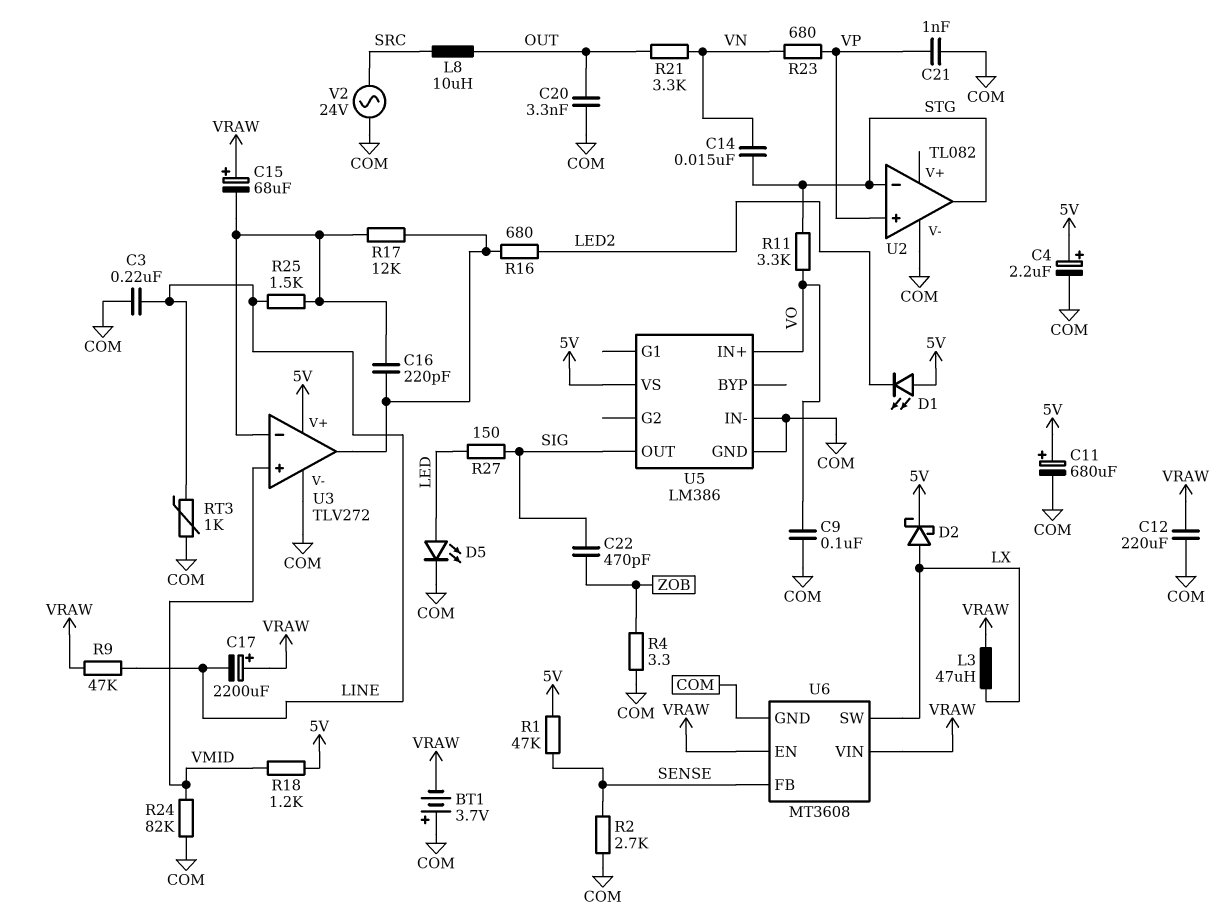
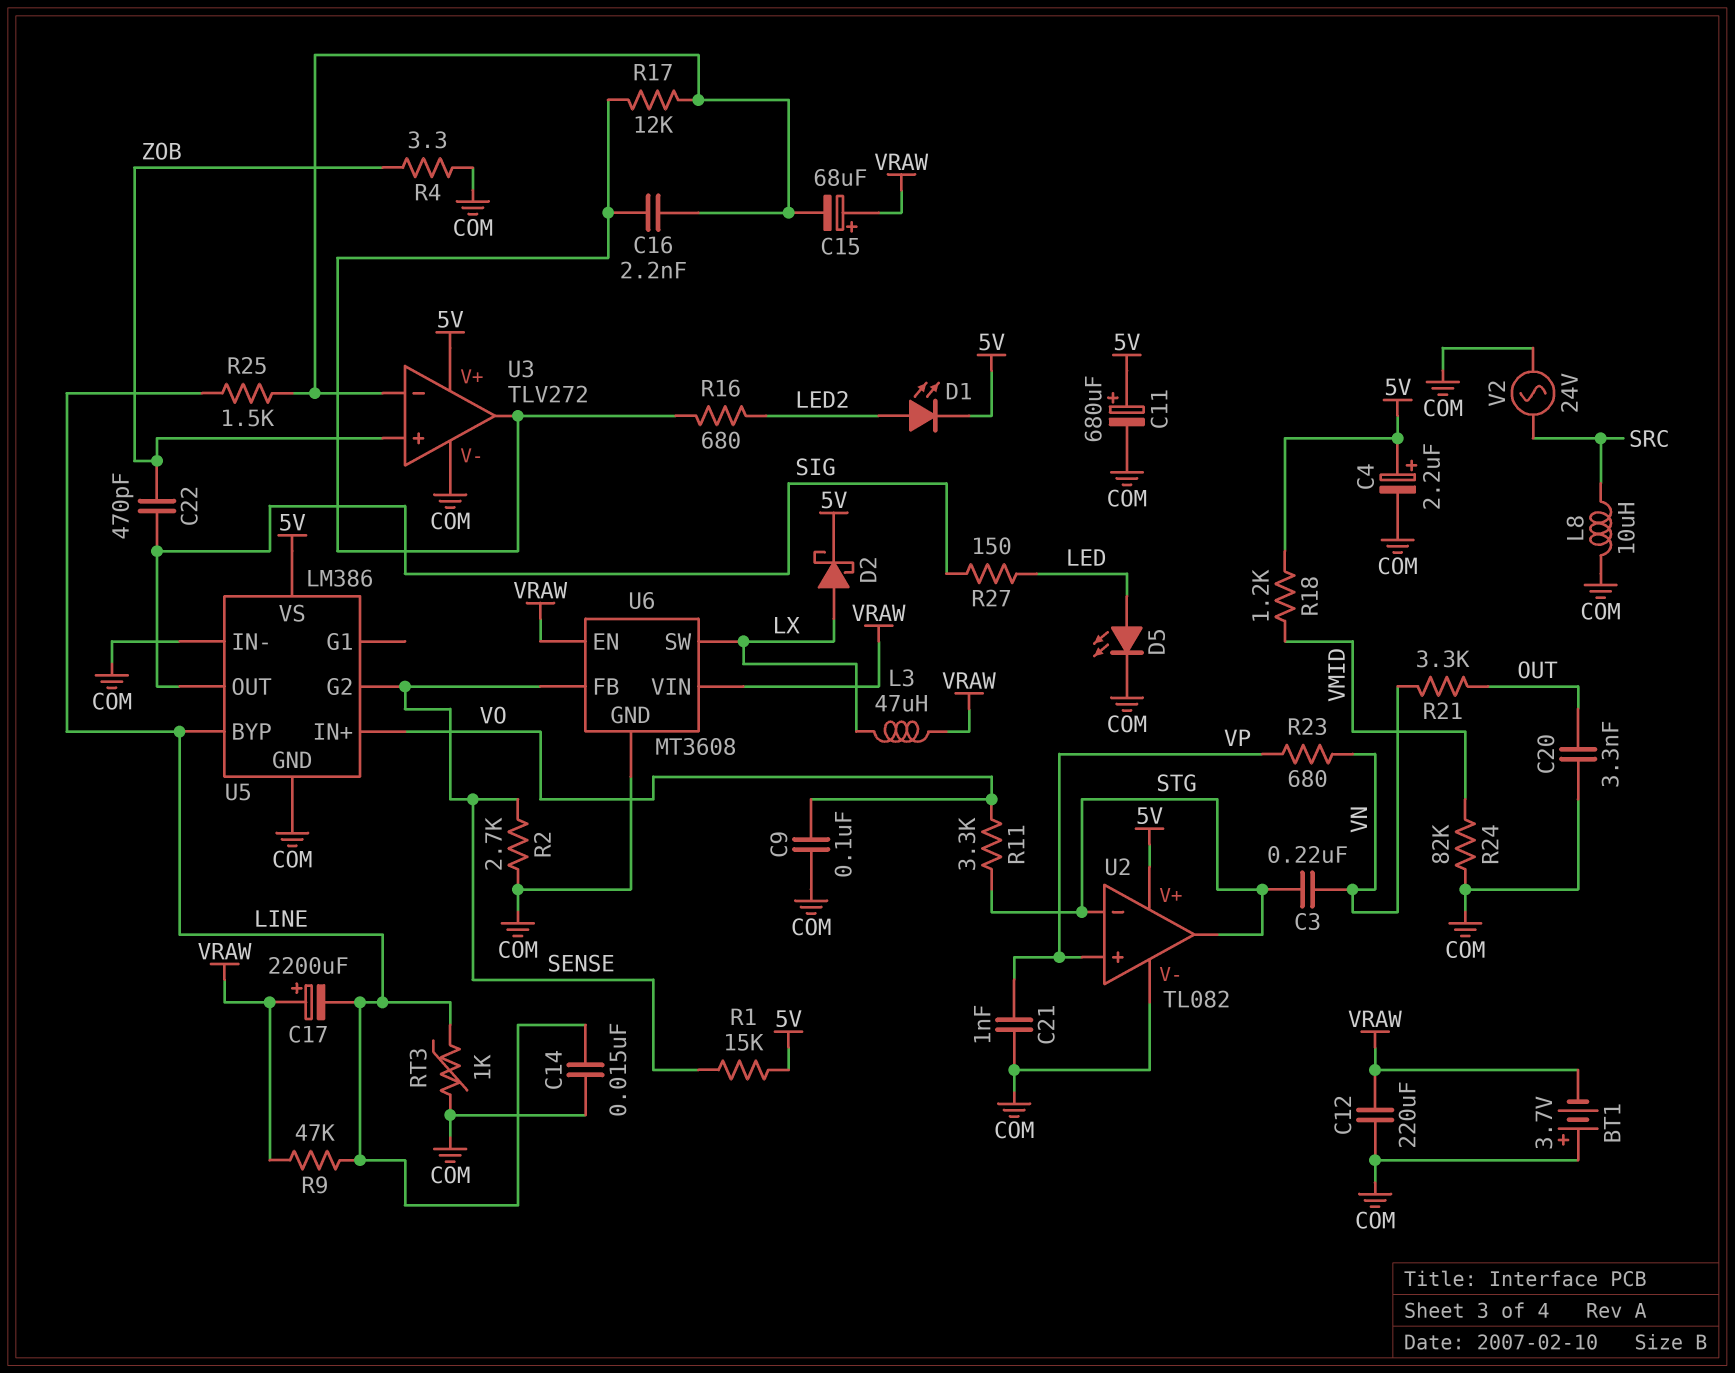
C3: 220nF (COM, LINE) -> 220nF (STG, VN)
C14: 15nF (STG, VN) -> 15nF (COM, LINE)
C16: 220pF (U3/in-, U3/out) -> 2.2nF (U3/in-, U3/out)
D1: LED (A 5V, K LED2) -> LED (A LED2, K 5V)
L8: 10uH (OUT, SRC) -> 10uH (COM, SRC)
R1: 47k (5V, SENSE) -> 15k (5V, SENSE)
U2 pin V+: none -> 5V
U3 pin in+: VMID -> ZOB
U5 pin BYP: none -> LINE
U5 pin G2: none -> SENSE

